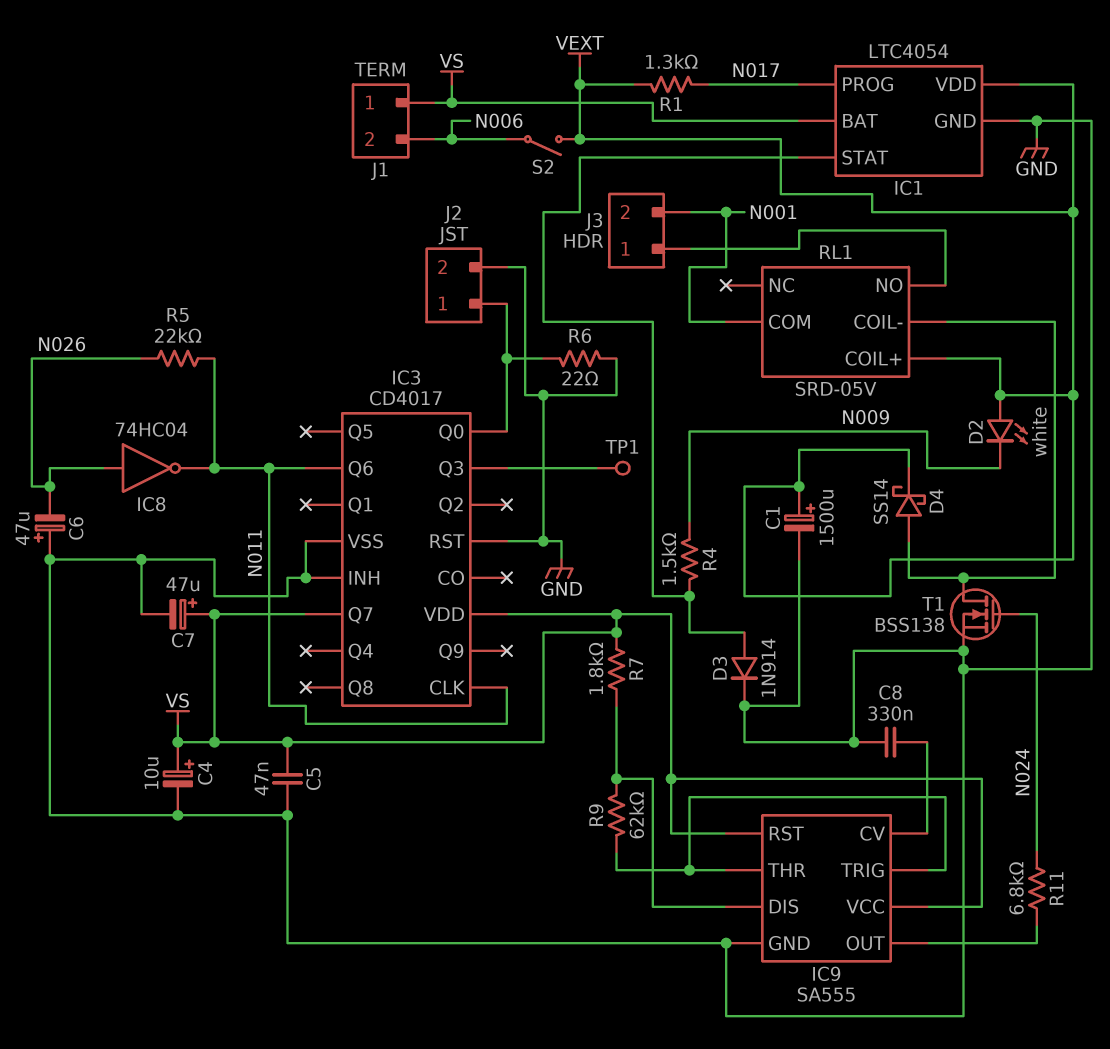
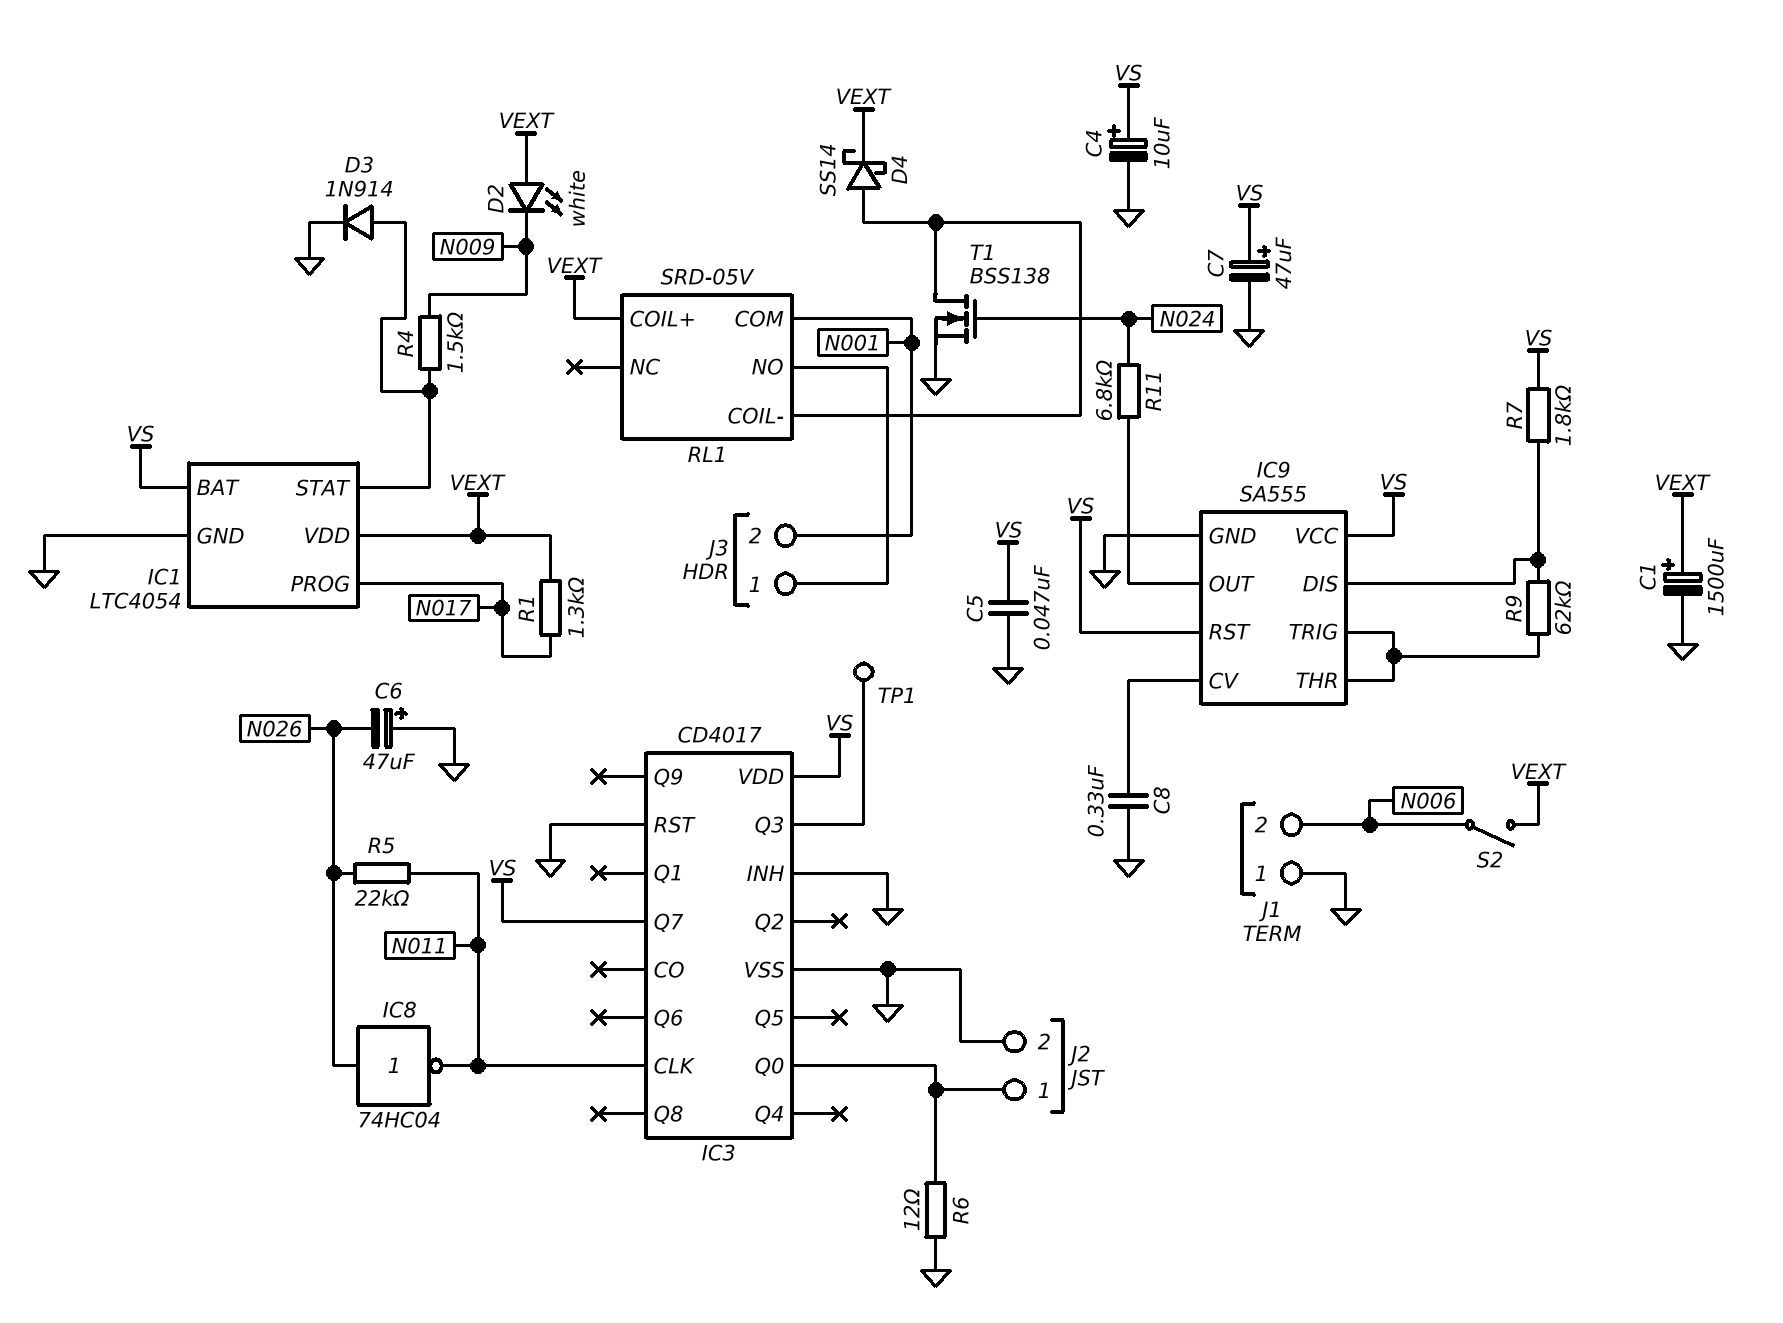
IC3 pin Q6: N011 -> none
J1 pin 1: VS -> GND
R6: 22 (GND, IC3/Q0) -> 12 (GND, IC3/Q0)

